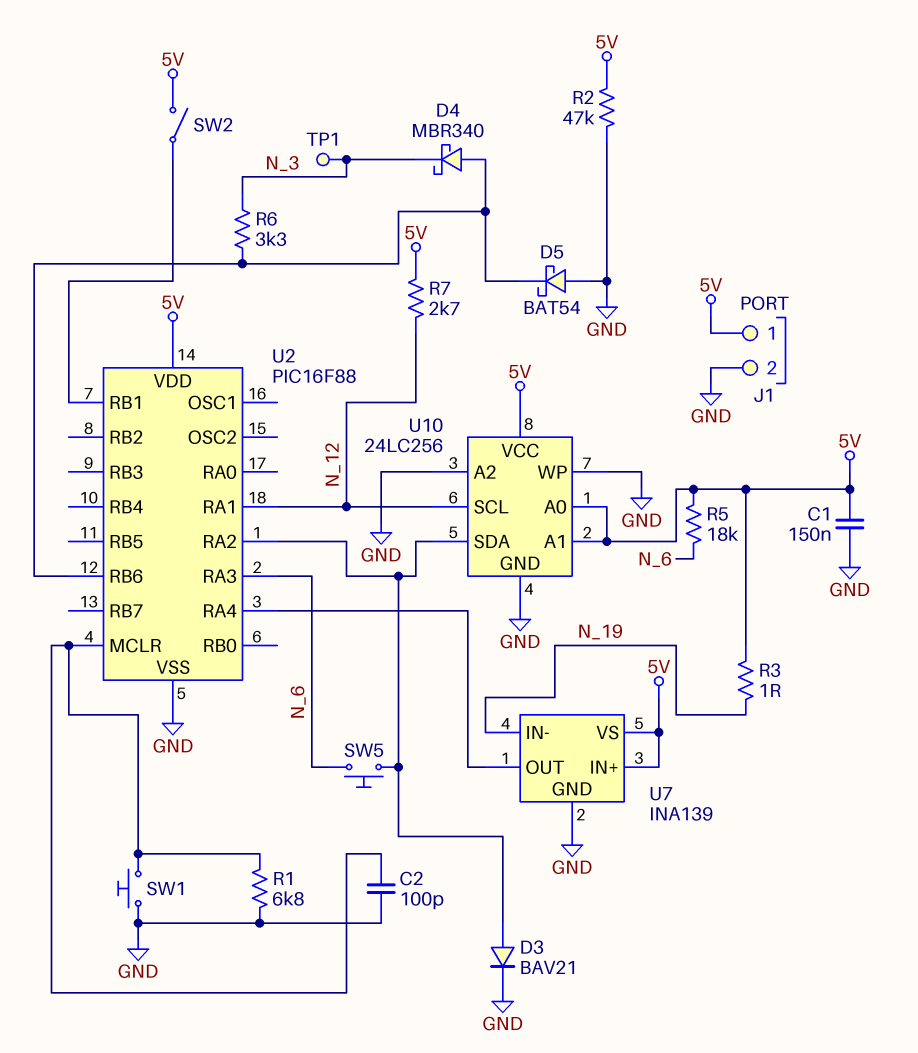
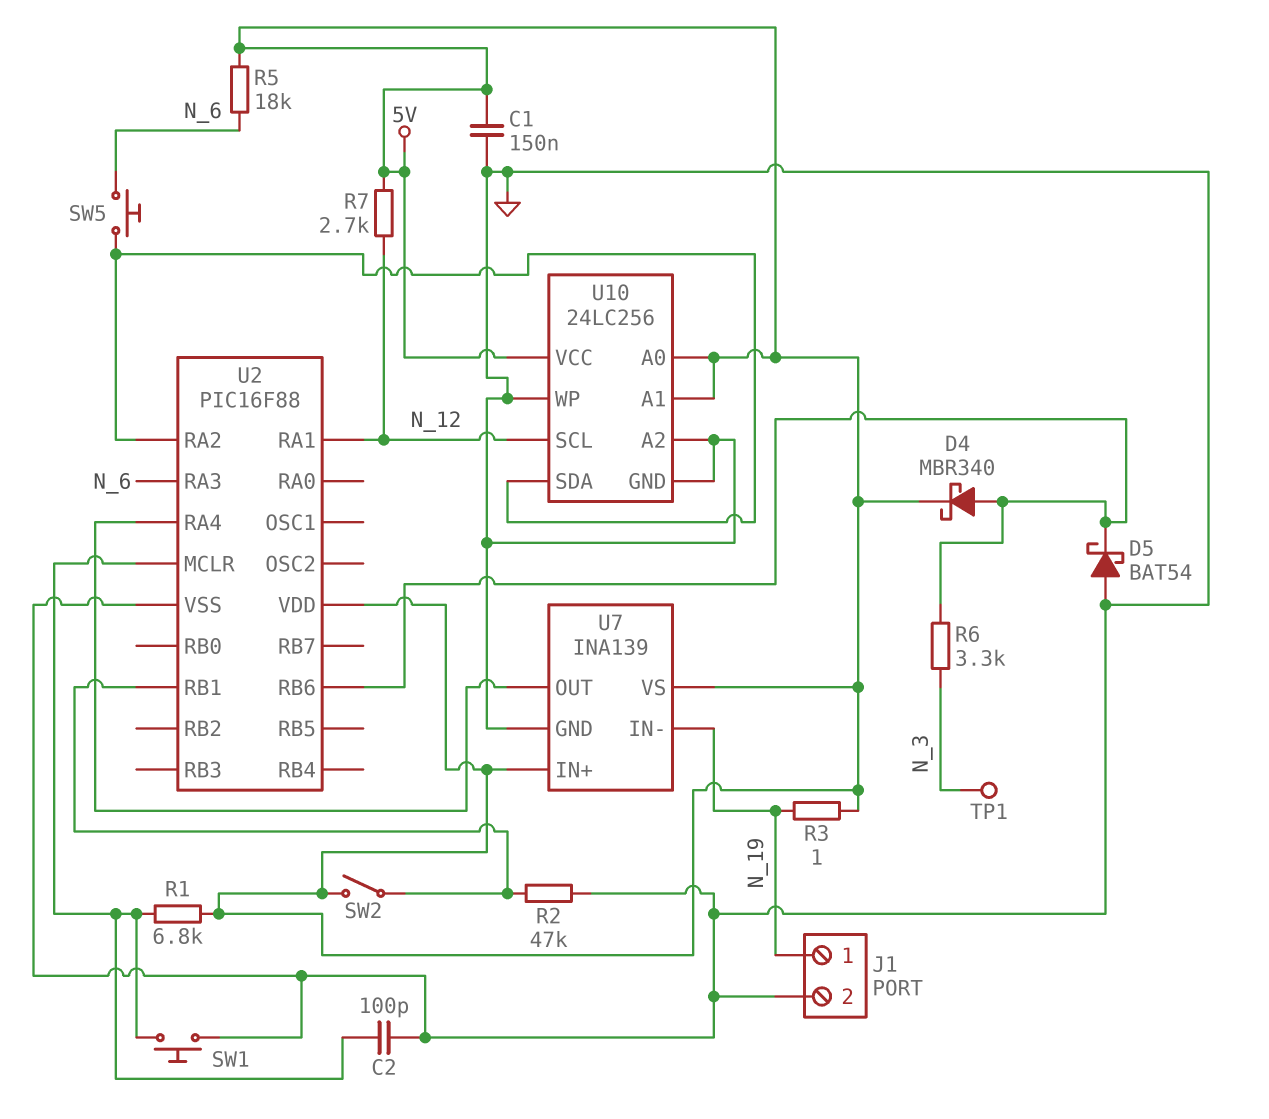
D3: diode BAV21 (A U2/RA2, K GND) -> none
D4: schottky MBR340 (A U2/RB6, K N_3) -> schottky MBR340 (A U2/RB6, K 5V)
J1 pin 1: 5V -> N_19
R1: 6.8k (GND, U2/MCLR) -> 6.8k (5V, U2/MCLR)
R2: 47k (5V, GND) -> 47k (GND, U2/RB1)

